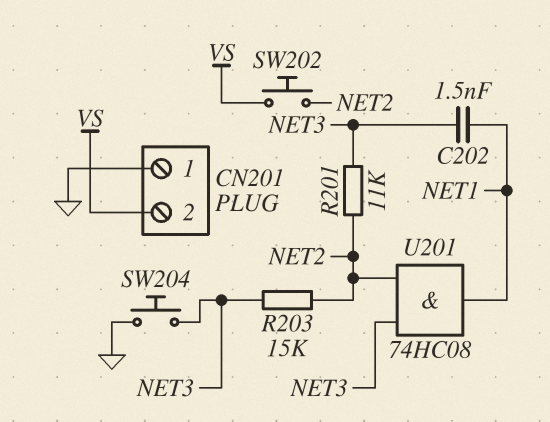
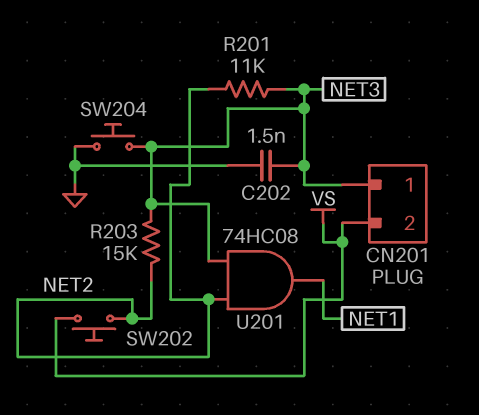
C202: 1.5nF (NET1, NET3) -> 1.5nF (GND, NET3)
CN201 pin 1: GND -> NET3

